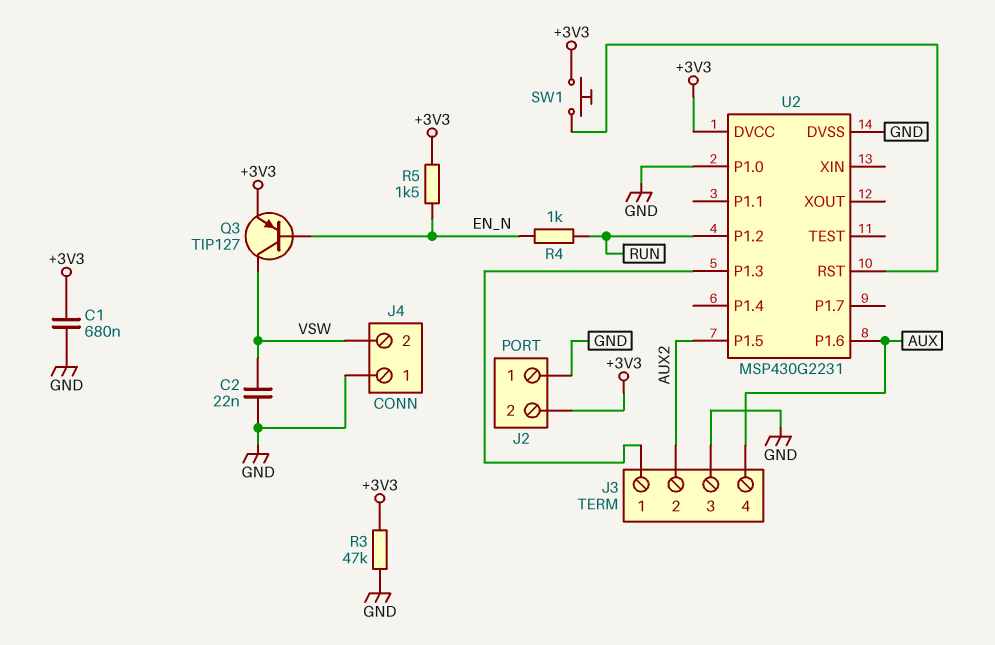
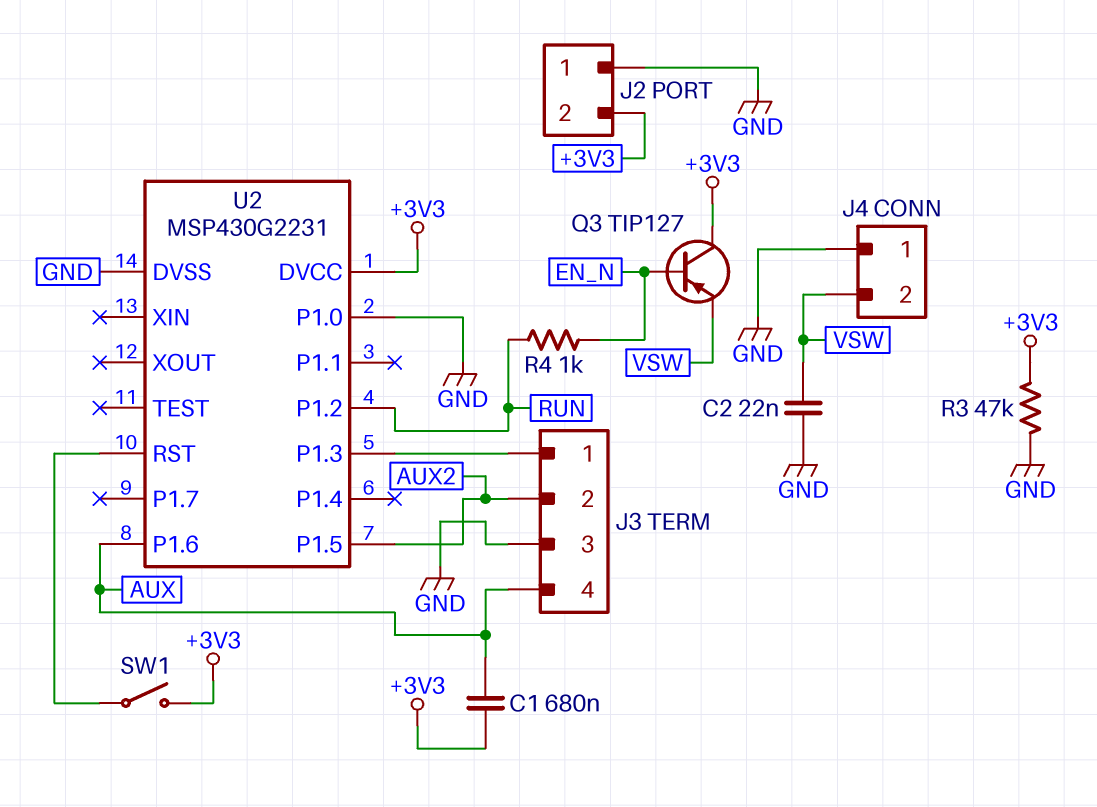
C1: 680nF (+3V3, GND) -> 680nF (+3V3, AUX)
Q3: PNP TIP127 (B EN_N, C VSW, E +3V3) -> PNP TIP127 (B EN_N, C +3V3, E VSW)
R5: 1.5k (+3V3, EN_N) -> none
SW1: button (+3V3, U2/RST) -> switch (+3V3, U2/RST)

